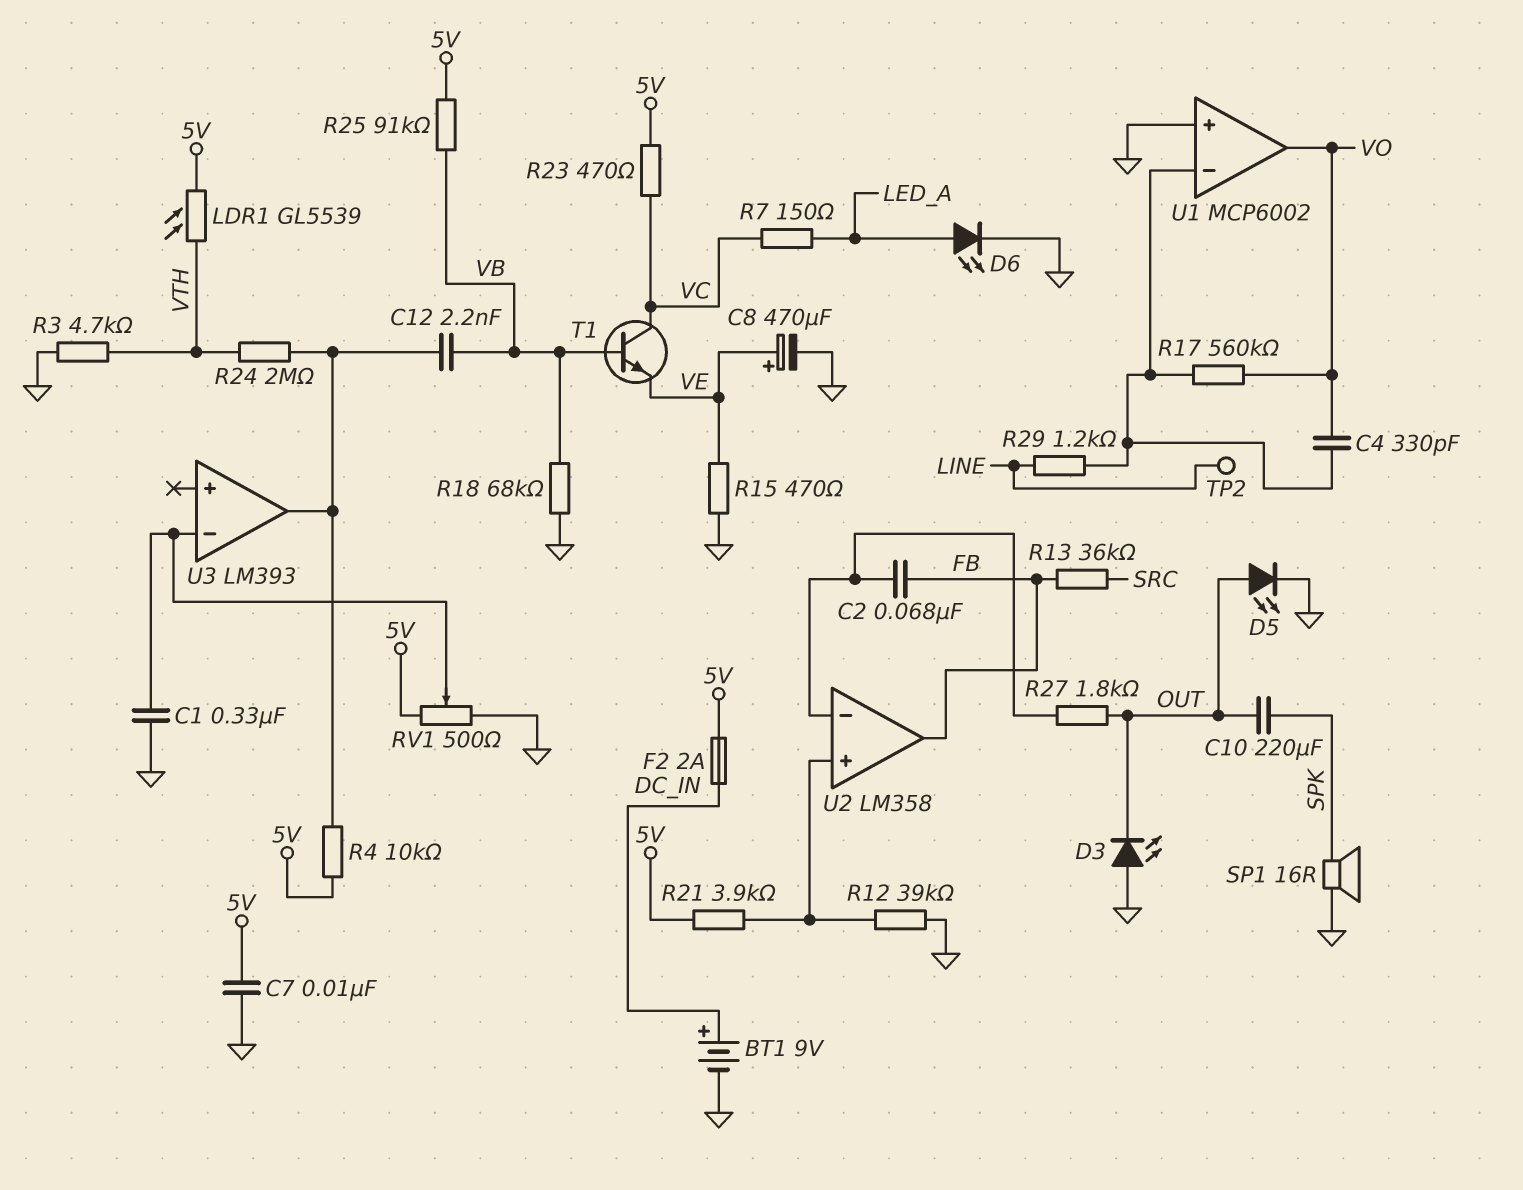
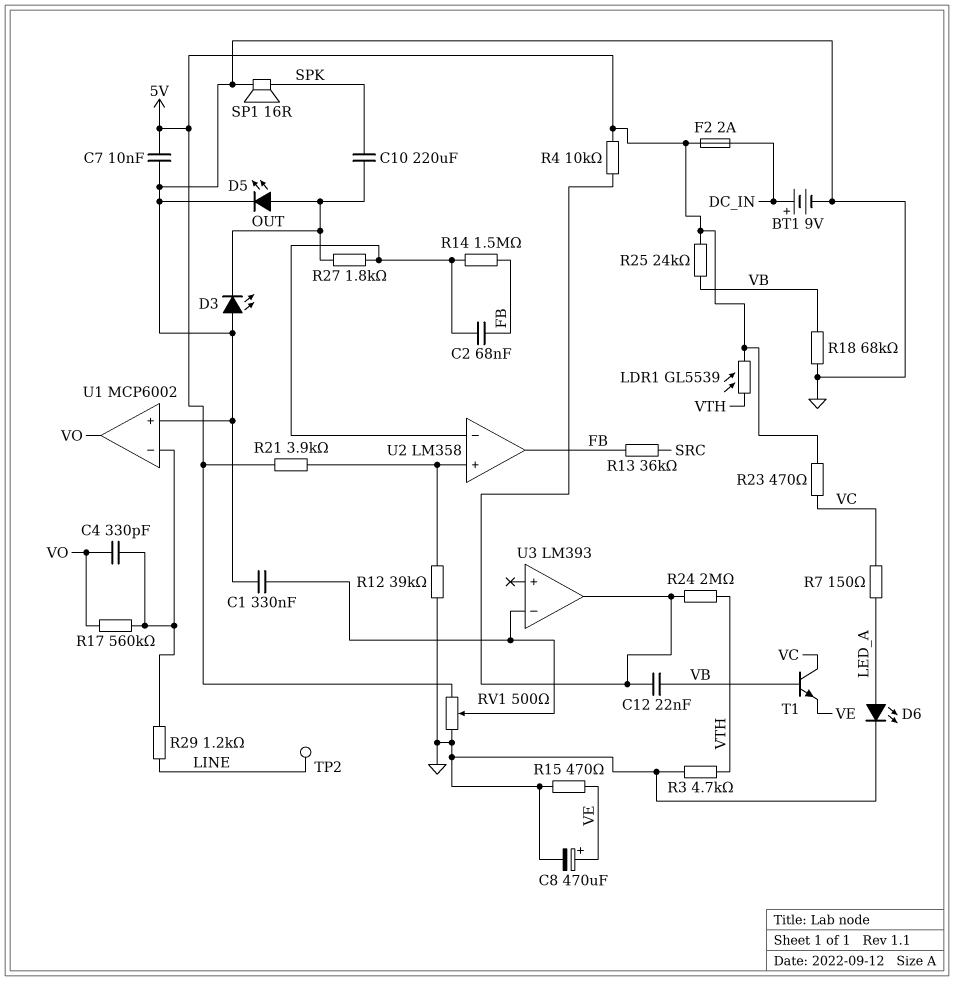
C12: 2.2nF (U3/out, VB) -> 22nF (U3/out, VB)
R14: none -> 1.5M (FB, U2/in-)
R25: 91k (5V, VB) -> 24k (5V, VB)

